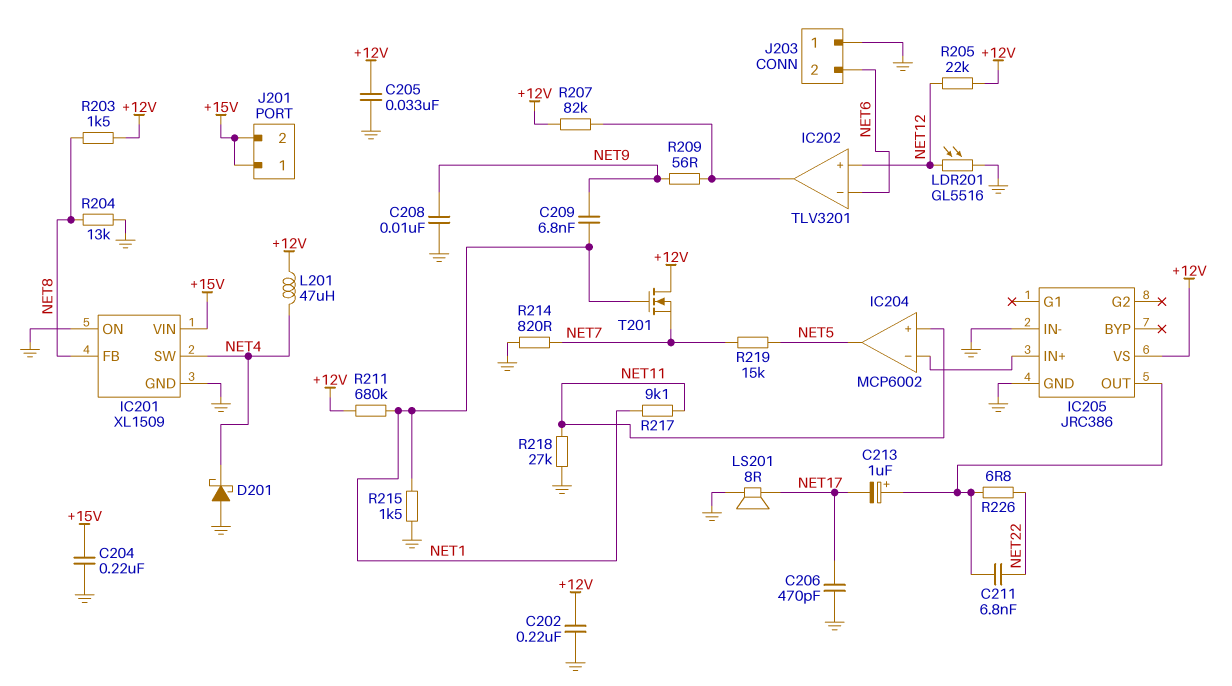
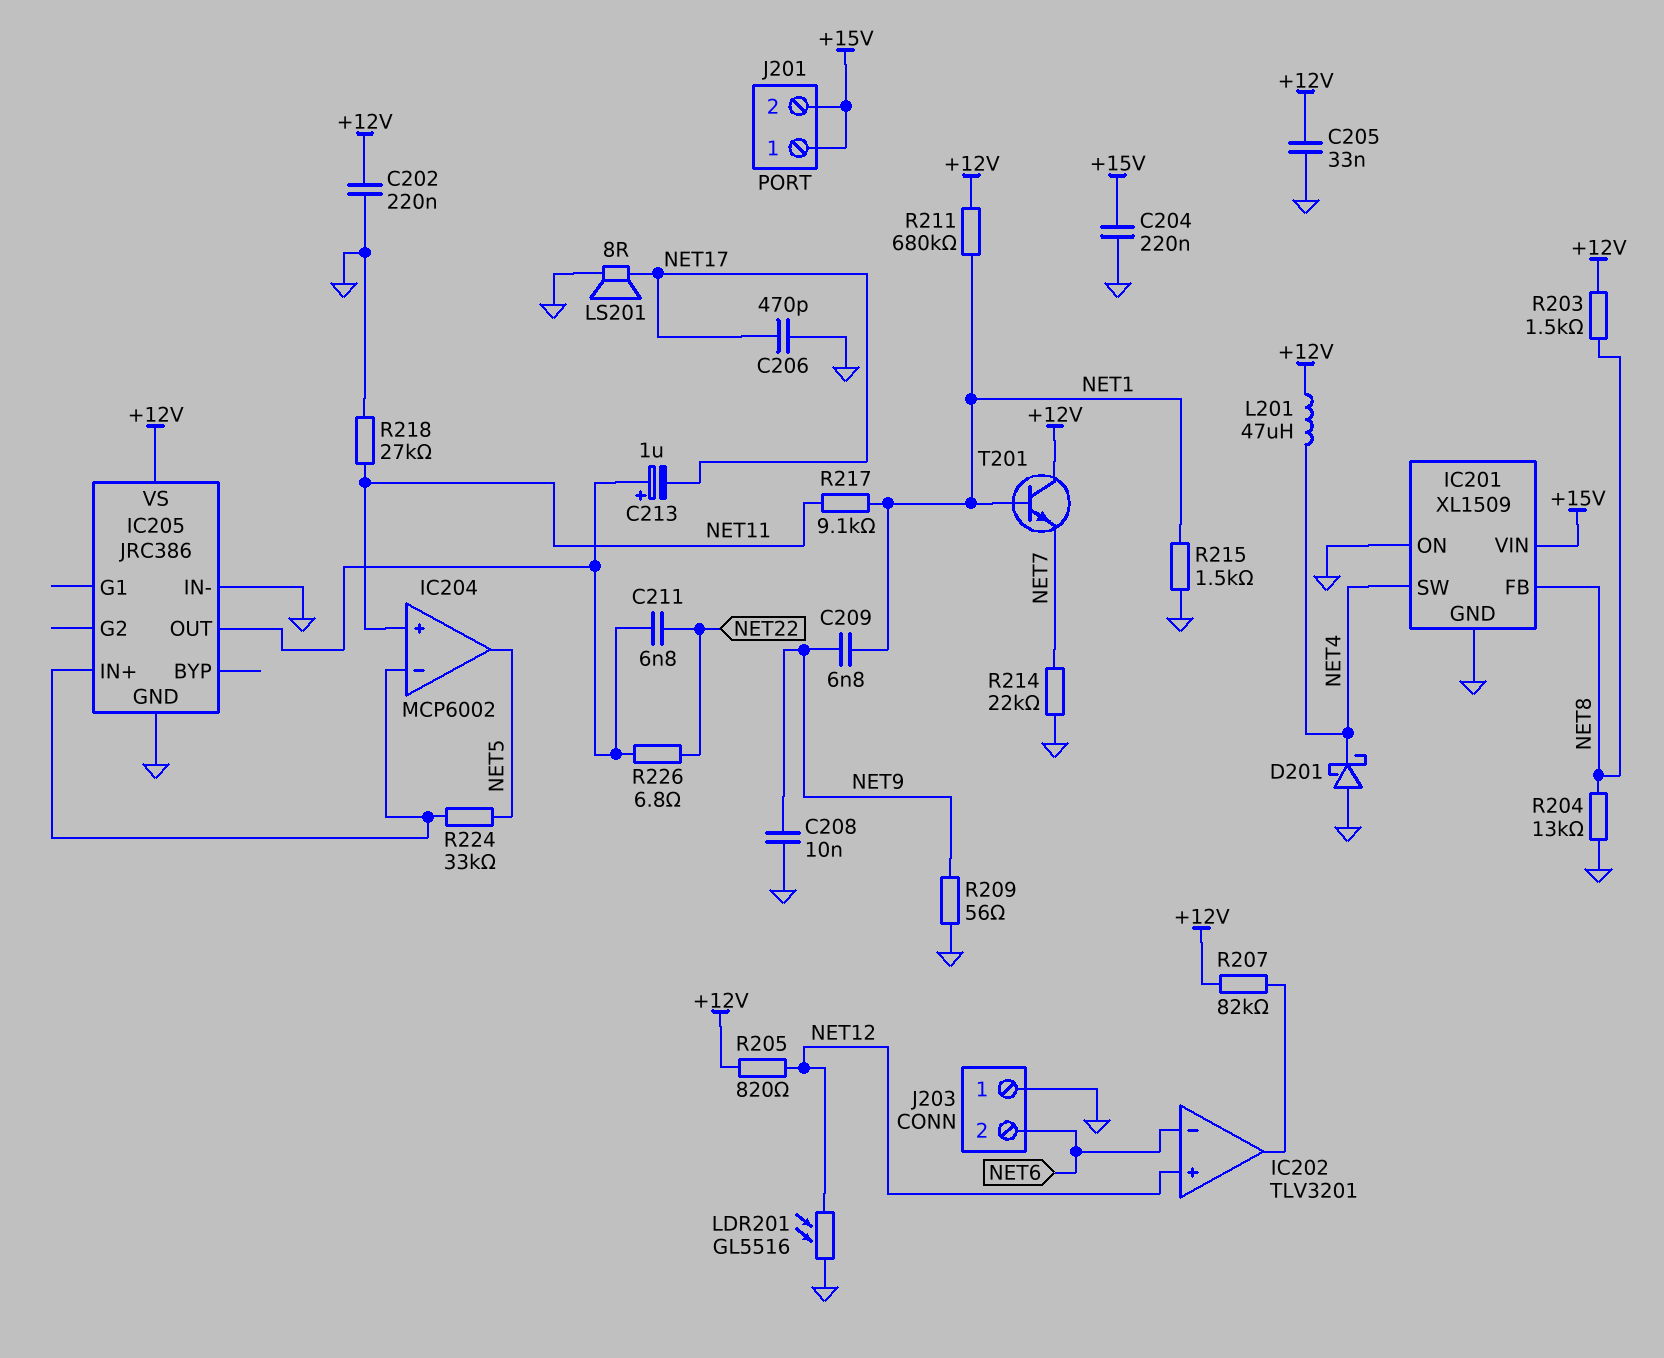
R205: 22k (+12V, NET12) -> 820 (+12V, NET12)
R209: 56 (IC202/out, NET9) -> 56 (GND, NET9)
R214: 820 (GND, NET7) -> 22k (GND, NET7)
R219: 15k (NET5, NET7) -> none
R224: none -> 33k (IC204/in-, NET5)
T201: NMOS (G NET1, D +12V, S NET7) -> NPN (B NET1, C +12V, E NET7)

